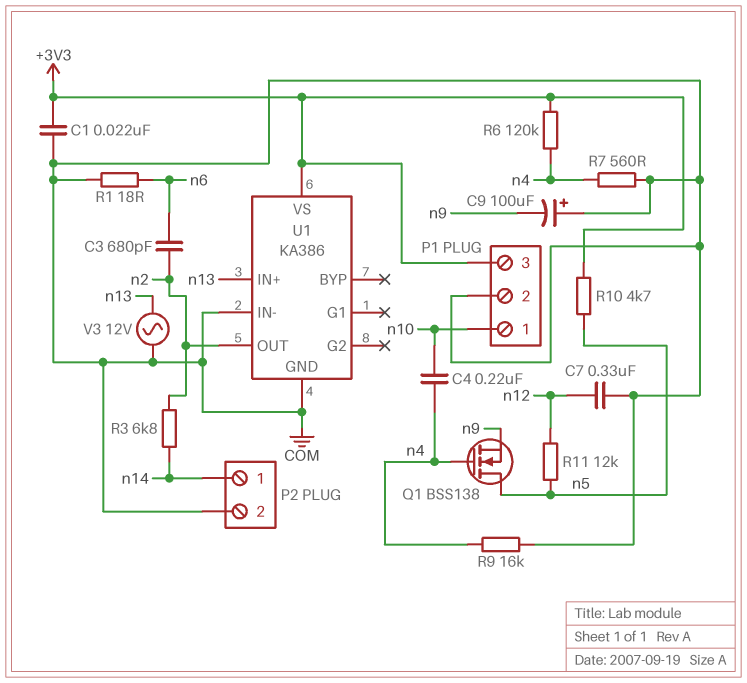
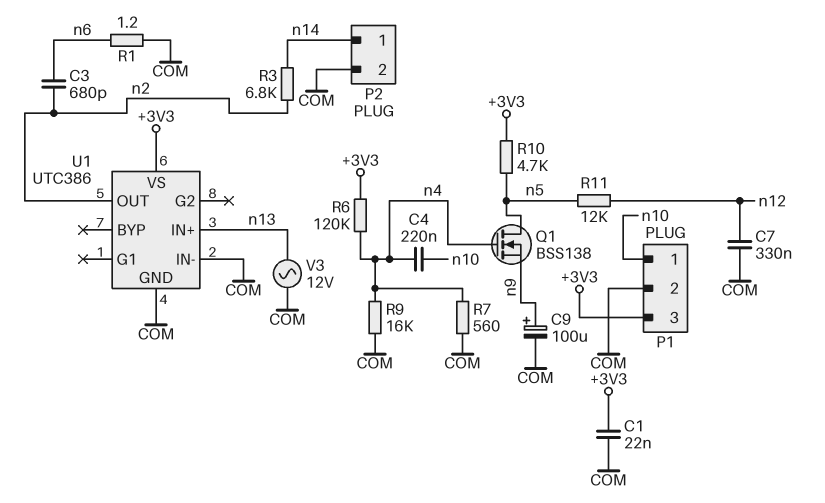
C9: 100uF (plus COM, minus n9) -> 100uF (plus n9, minus COM)
R1: 18 (COM, n6) -> 1.2 (COM, n6)
U1: KA386 -> UTC386

